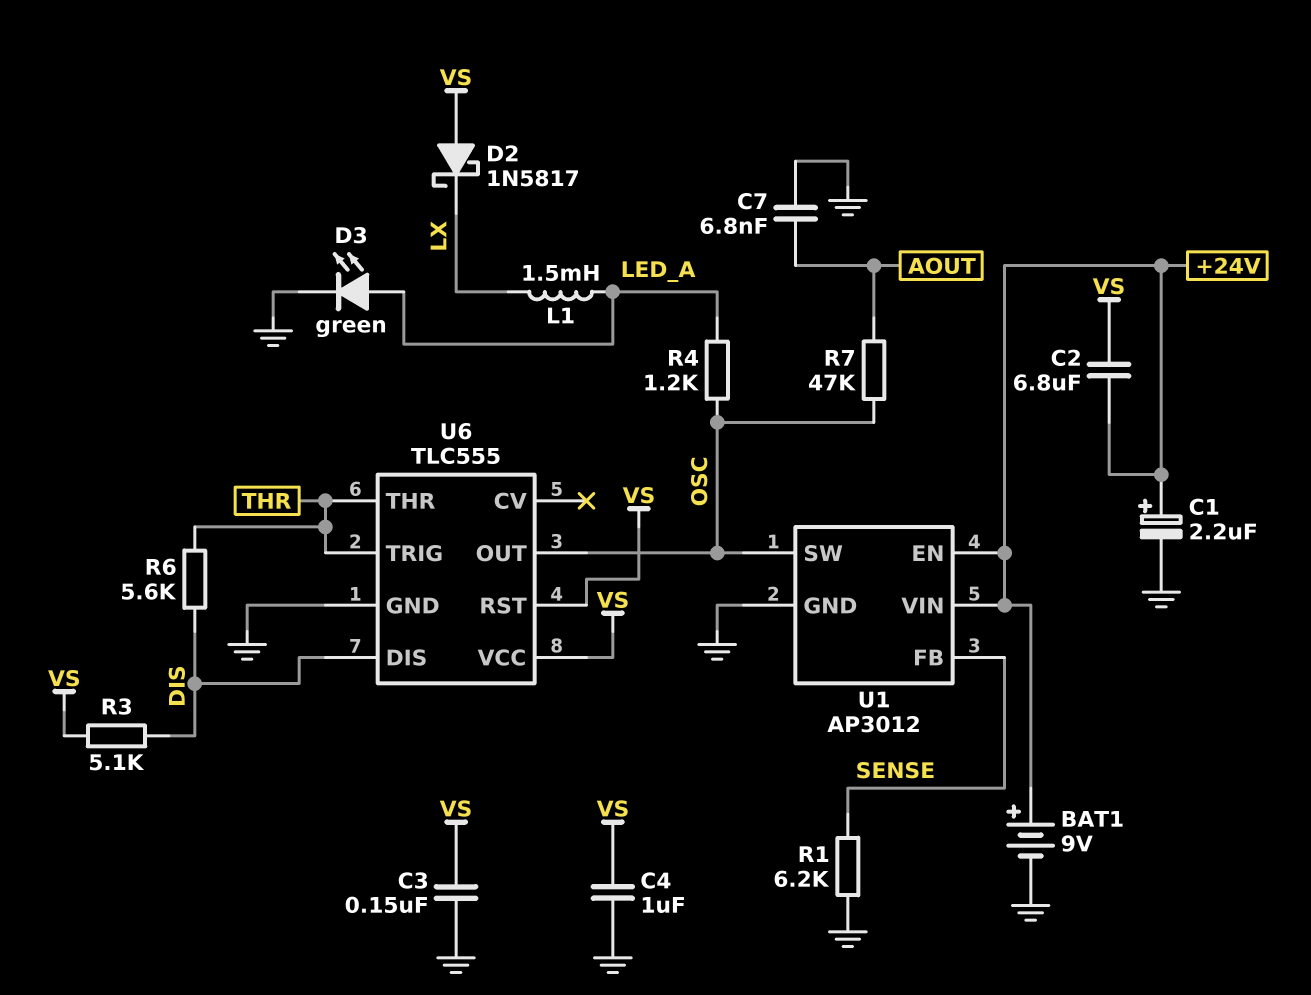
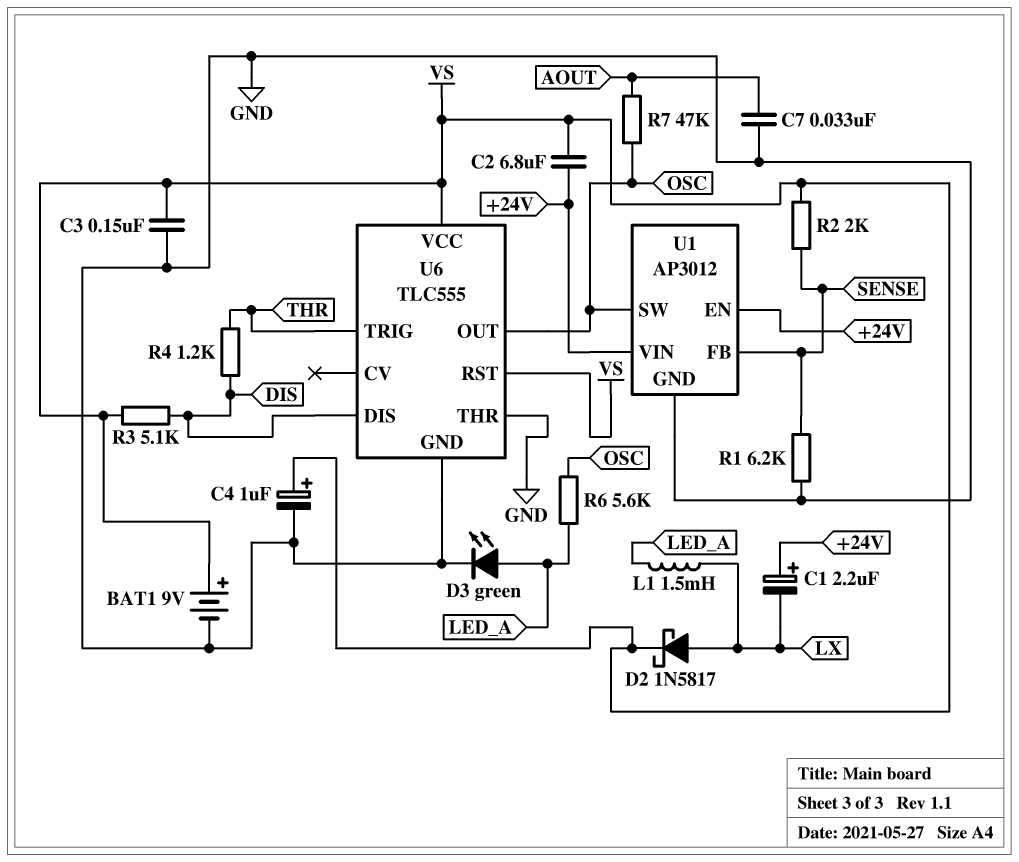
BAT1: 9V (plus +24V, minus GND) -> 9V (plus VS, minus GND)
C1: 2.2uF (plus +24V, minus GND) -> 2.2uF (plus +24V, minus LX)
C4: 1uF (GND, VS) -> 1uF (plus VS, minus GND)
C7: 6.8nF (AOUT, GND) -> 33nF (AOUT, GND)
D2: schottky 1N5817 (A VS, K LX) -> schottky 1N5817 (A LX, K VS)
R2: none -> 2k (SENSE, VS)
R4: 1.2k (LED_A, OSC) -> 1.2k (DIS, THR)
R6: 5.6k (DIS, THR) -> 5.6k (LED_A, OSC)
U6 pin THR: THR -> GND

